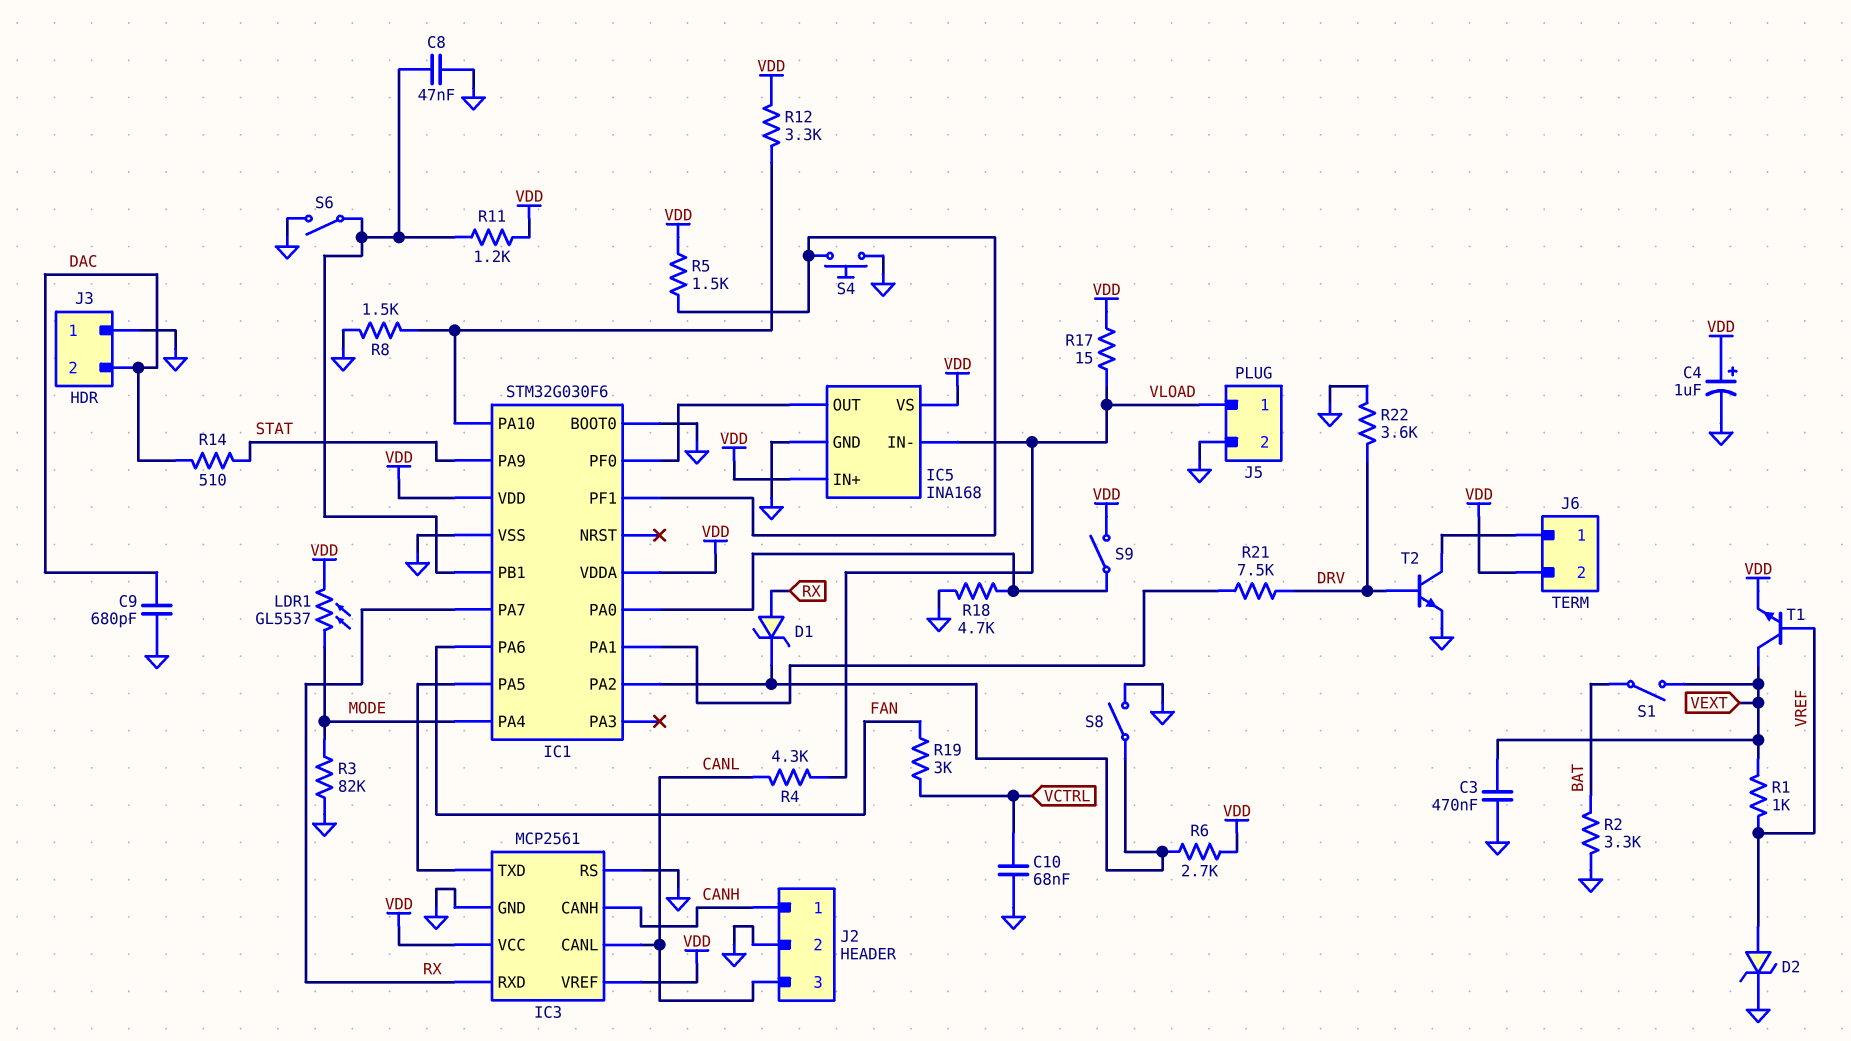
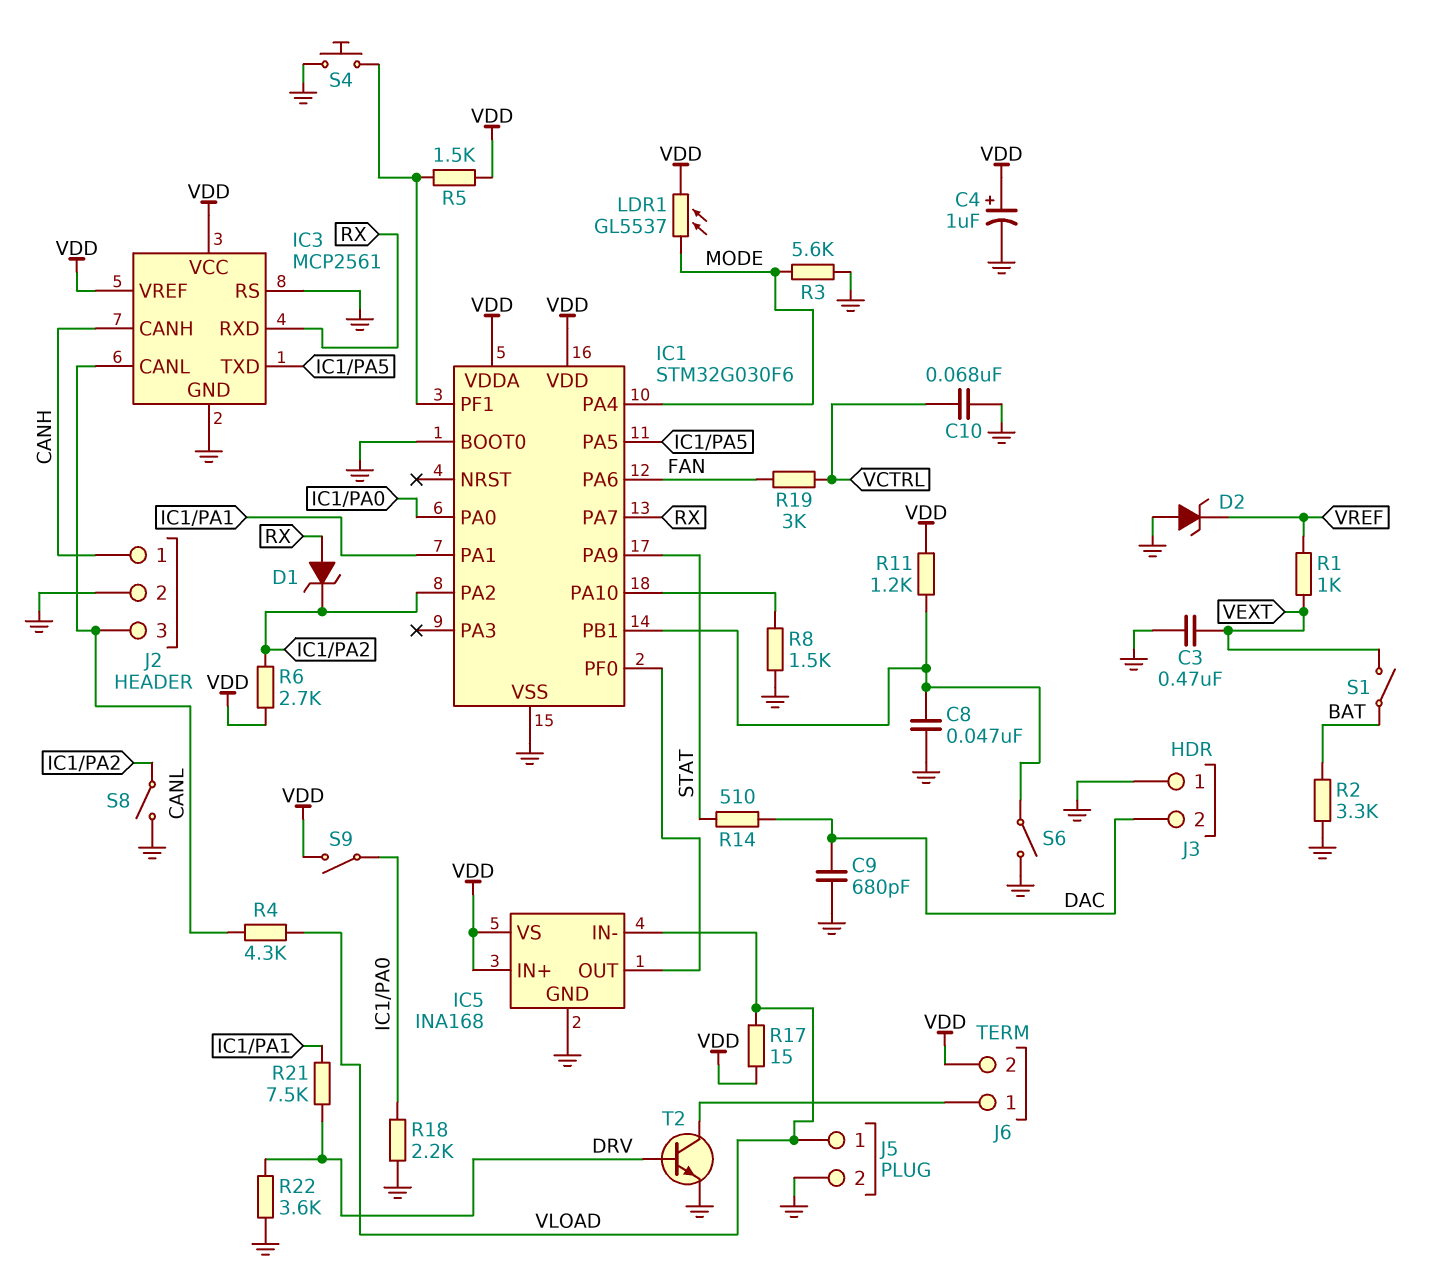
D2: zener (A VREF, K GND) -> zener (A GND, K VREF)
R3: 82k (GND, MODE) -> 5.6k (GND, MODE)
R12: 3.3k (IC1/PA10, VDD) -> none
R18: 4.7k (GND, IC1/PA0) -> 2.2k (GND, IC1/PA0)
T1: NPN (B VREF, C VEXT, E VDD) -> none

